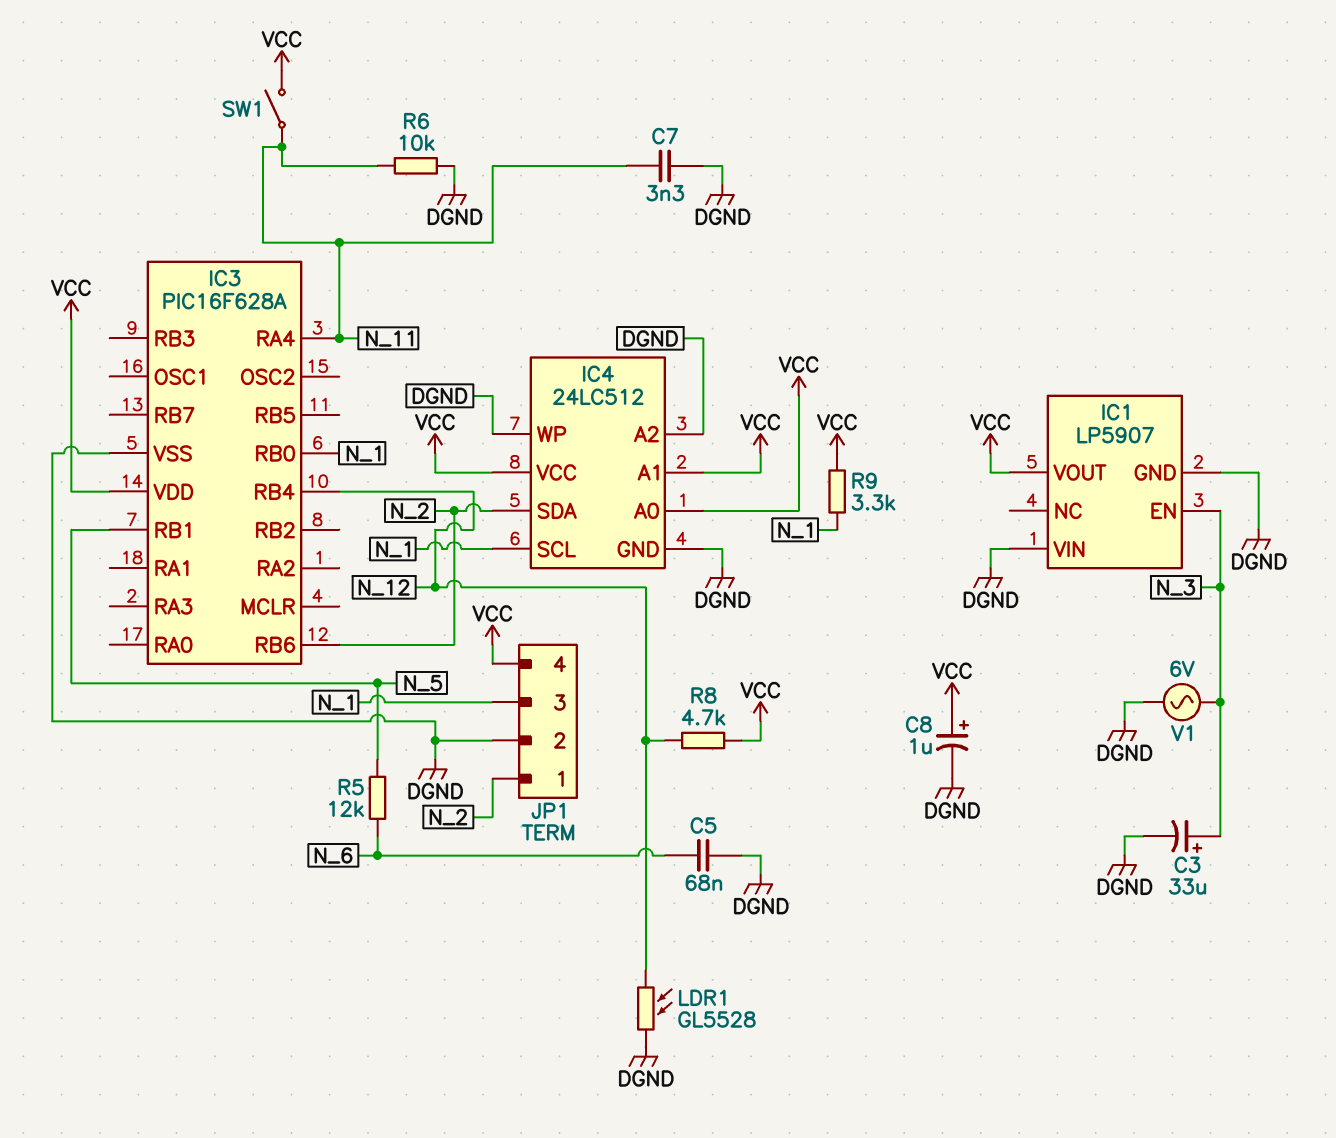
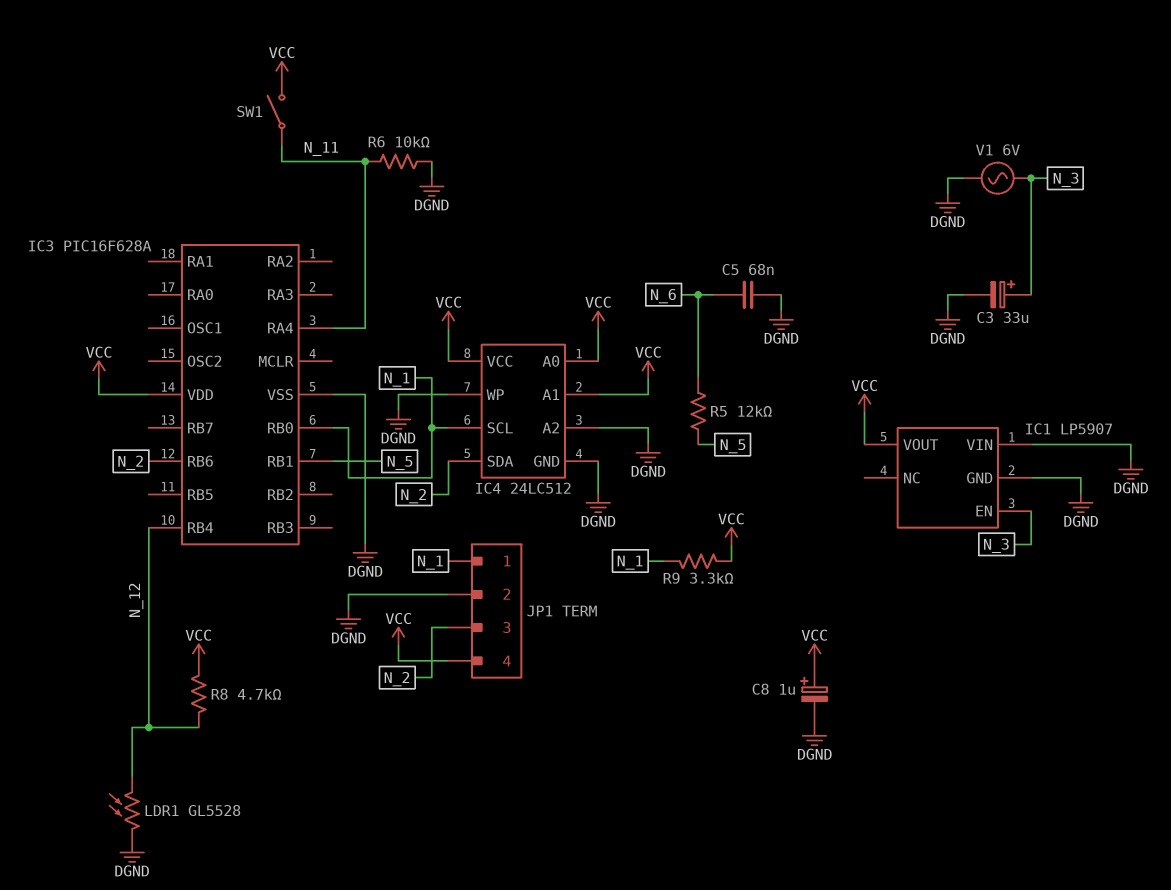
C7: 3.3nF (DGND, N_11) -> none
JP1 pin 1: N_2 -> N_1
JP1 pin 3: N_1 -> N_2

